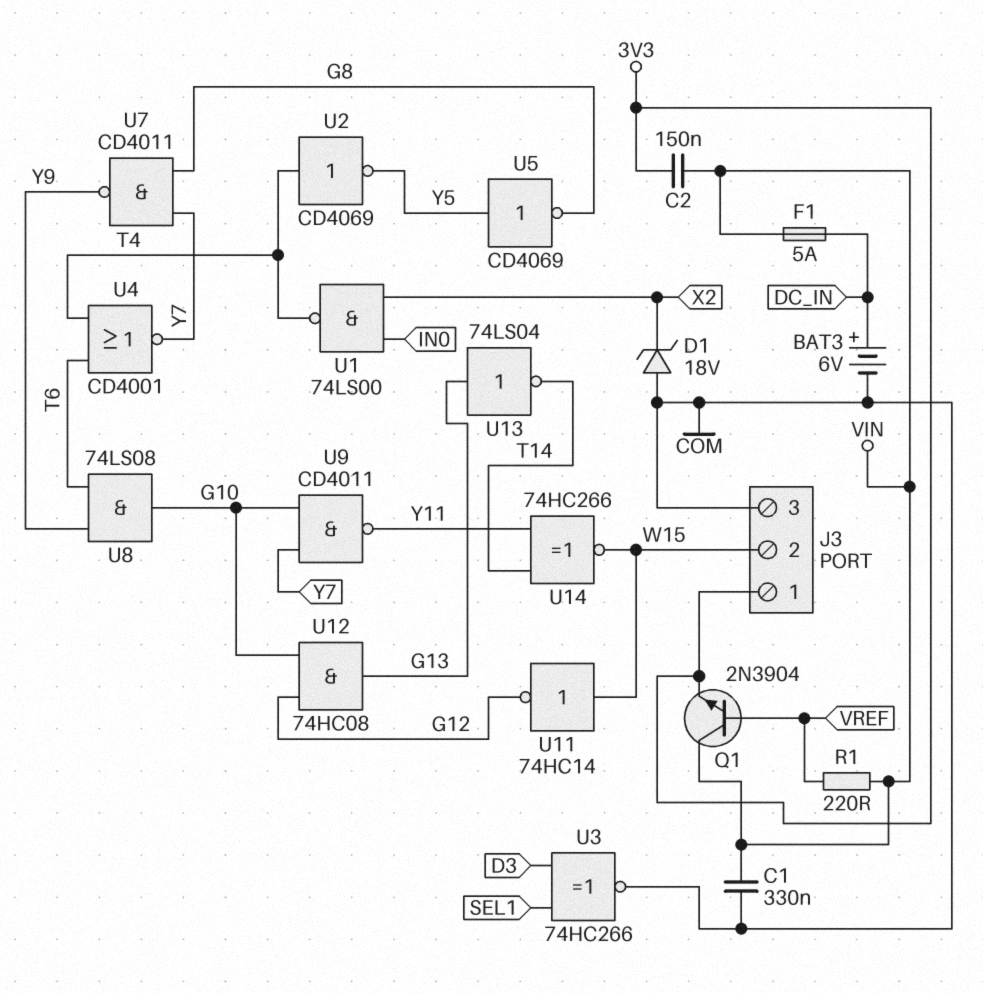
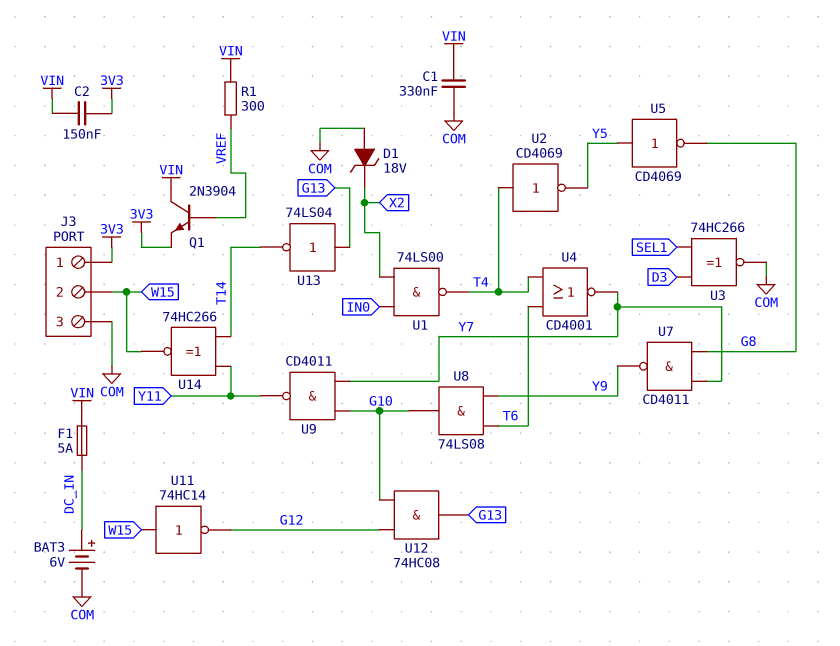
R1: 220 (VIN, VREF) -> 300 (VIN, VREF)

